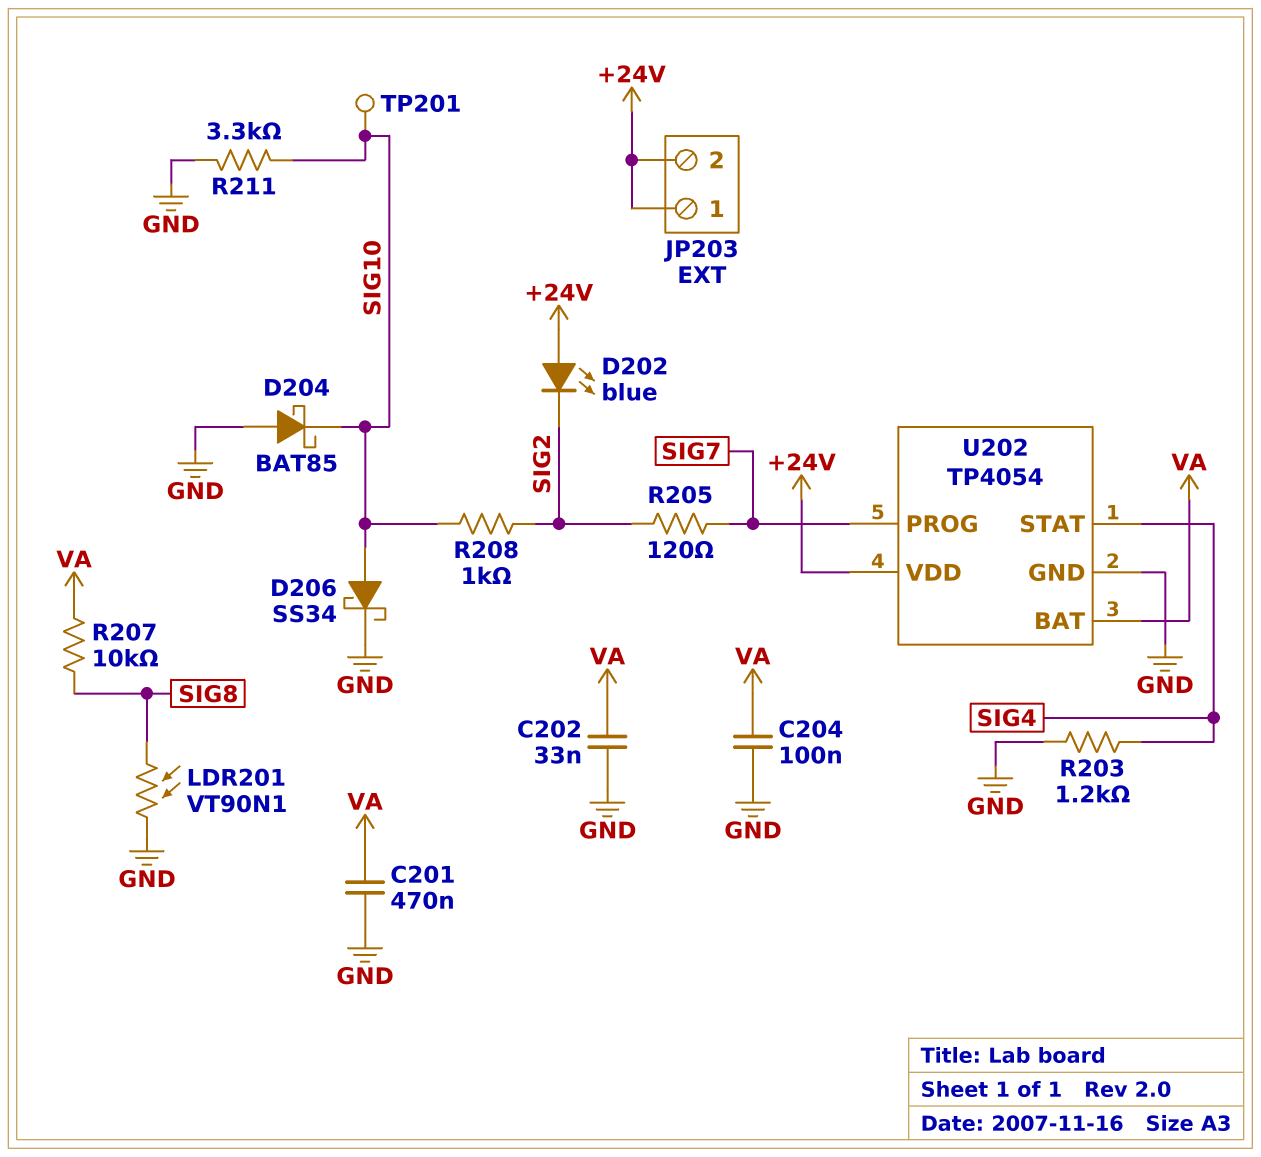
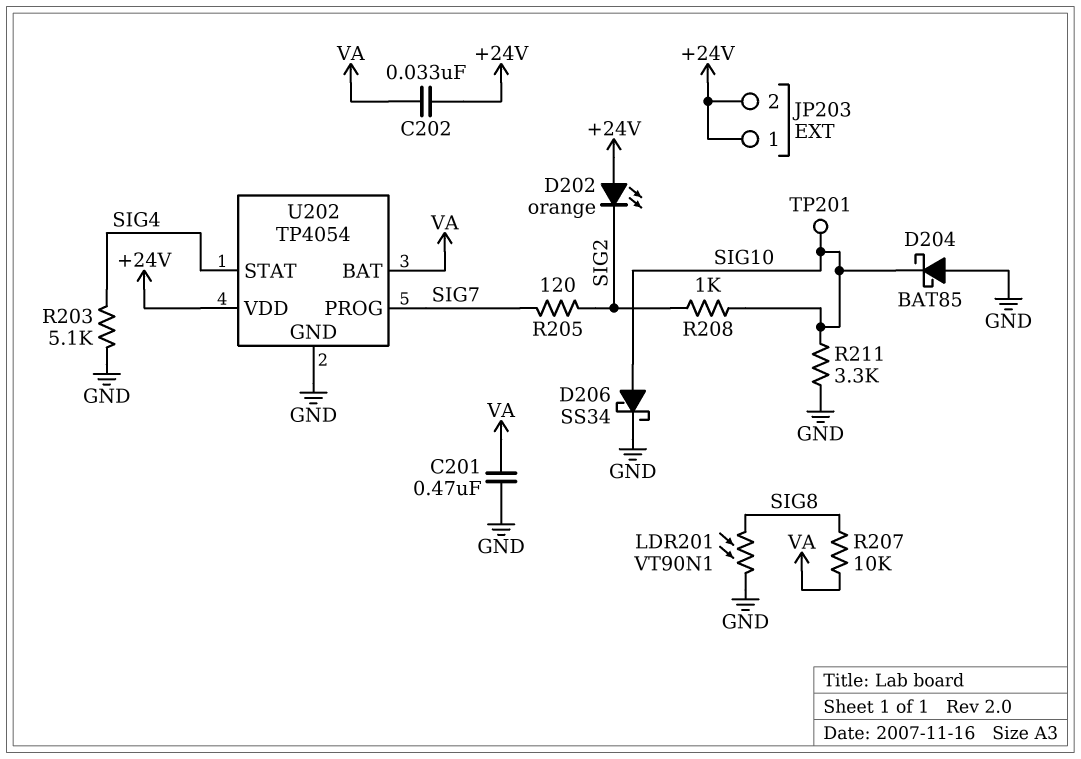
C202: 33nF (GND, VA) -> 33nF (+24V, VA)
C204: 100nF (GND, VA) -> none
D202: LED blue (A +24V, K SIG2) -> LED orange (A +24V, K SIG2)
R203: 1.2k (GND, SIG4) -> 5.1k (GND, SIG4)

